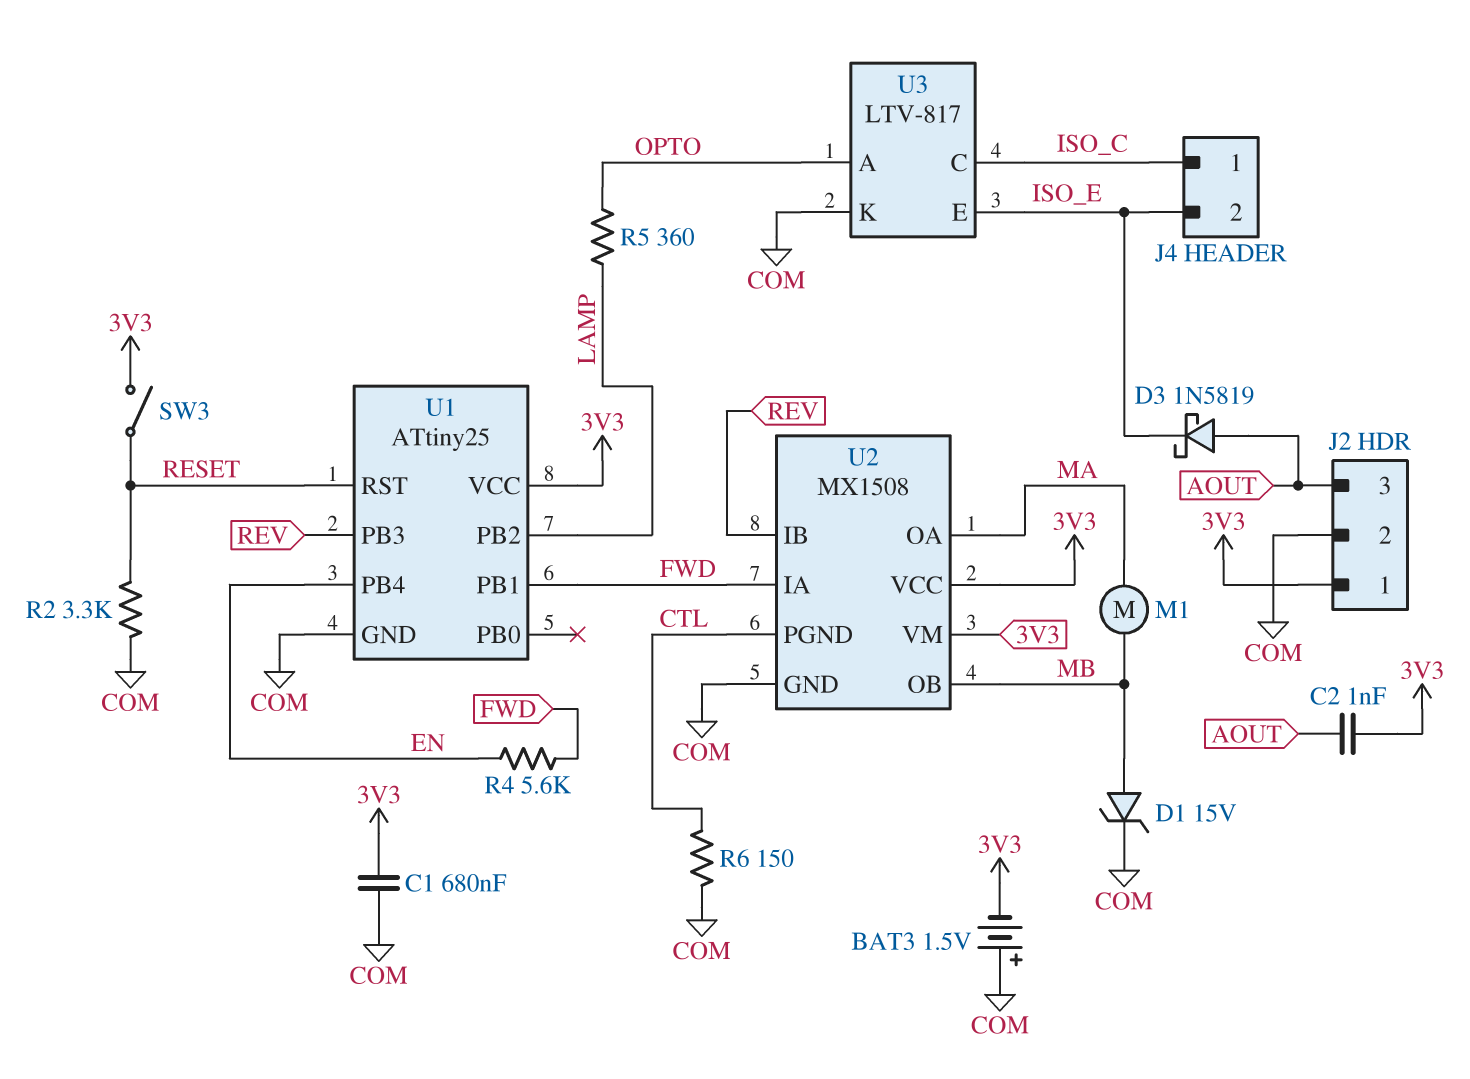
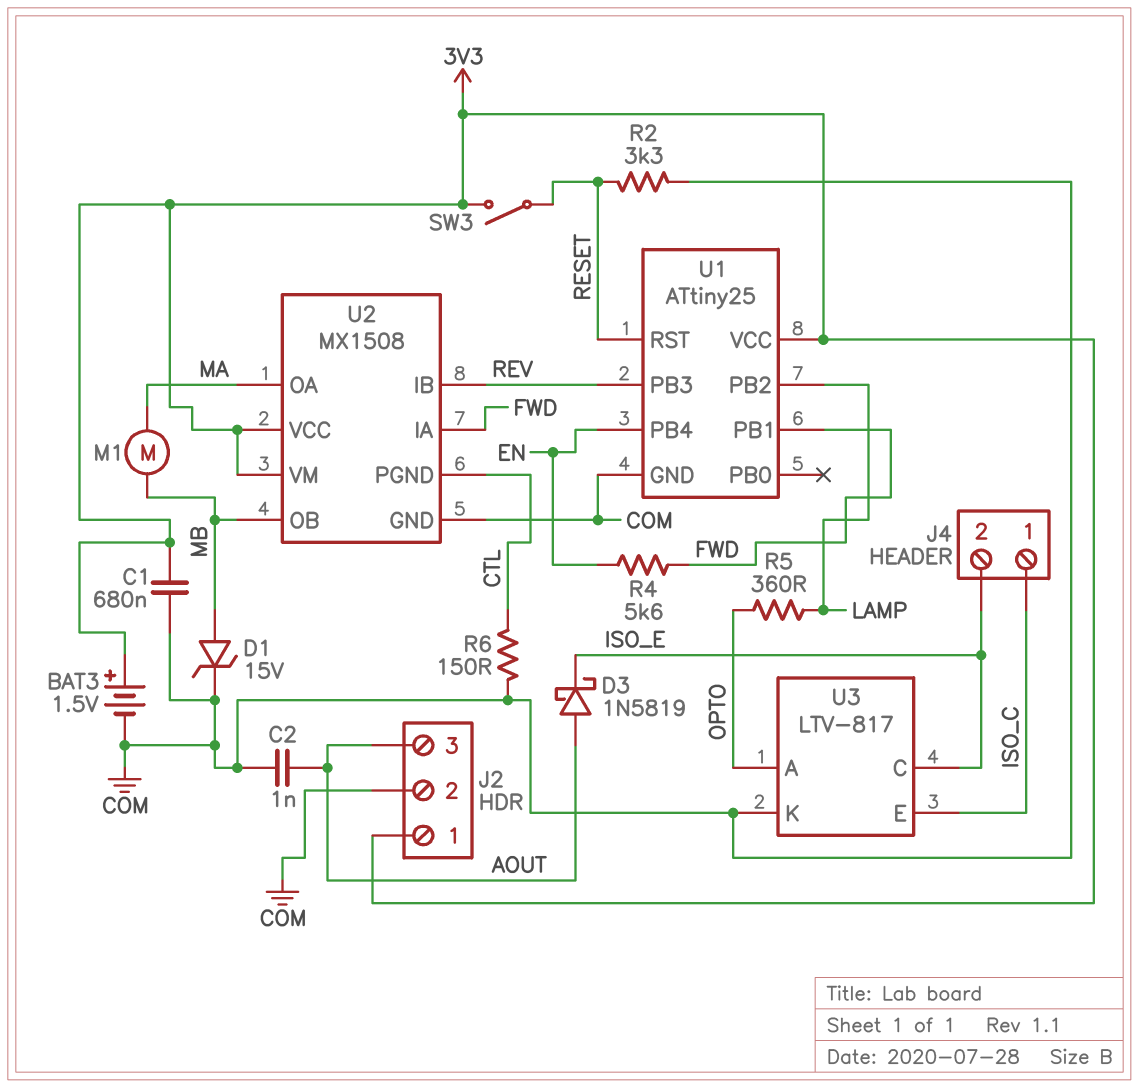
BAT3: 1.5V (plus COM, minus 3V3) -> 1.5V (plus 3V3, minus COM)
C2: 1nF (3V3, AOUT) -> 1nF (AOUT, COM)
U3 pin C: ISO_C -> ISO_E
U3 pin E: ISO_E -> ISO_C

